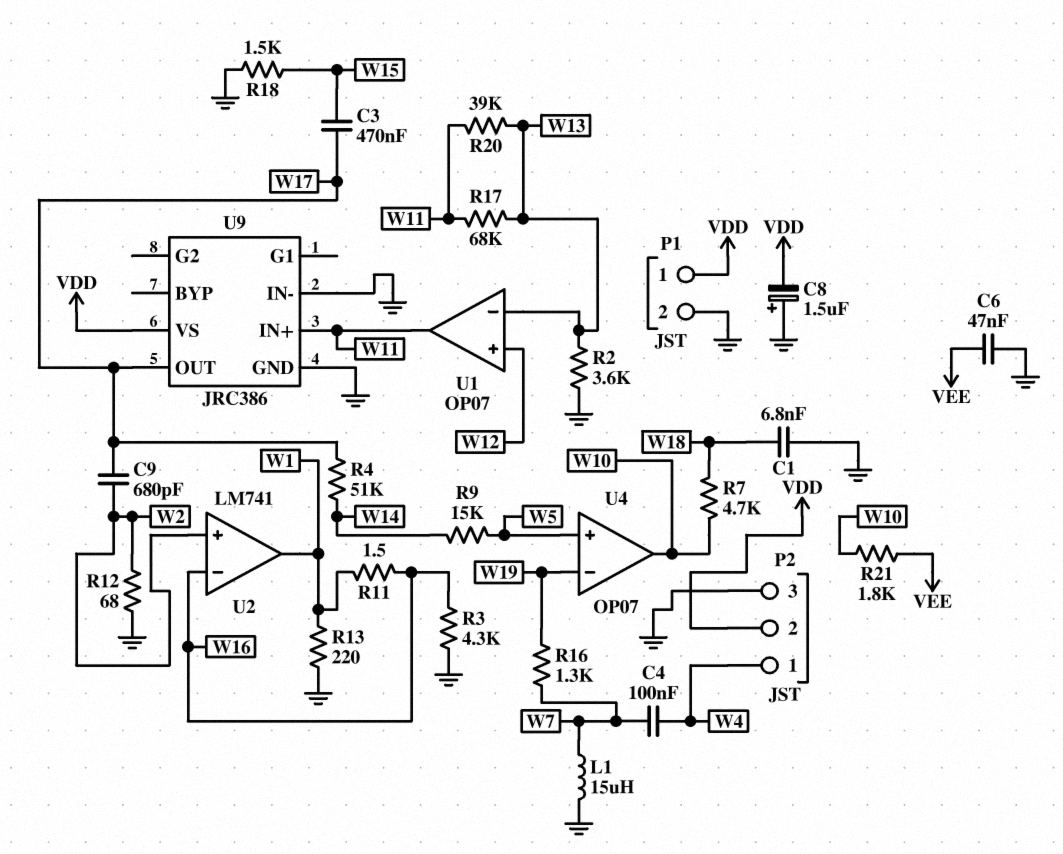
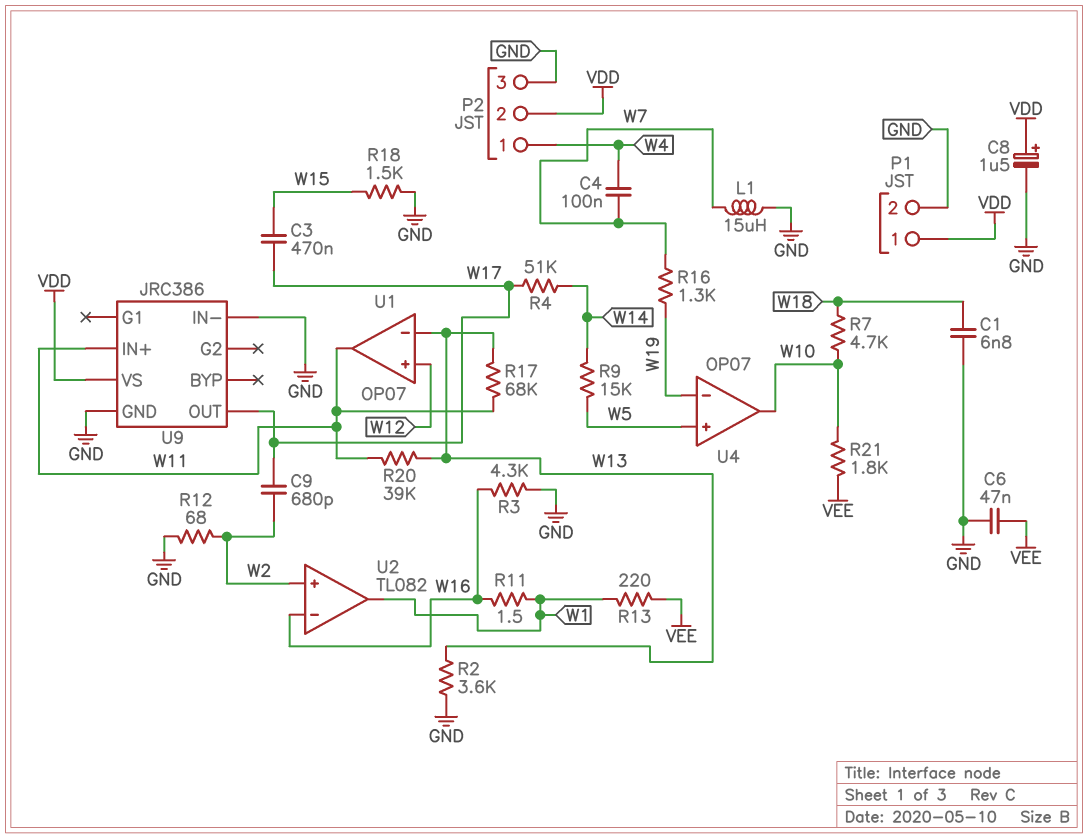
C8: 1.5uF (plus GND, minus VDD) -> 1.5uF (plus VDD, minus GND)
R13: 220 (GND, W1) -> 220 (VEE, W1)
U2: LM741 -> TL082

